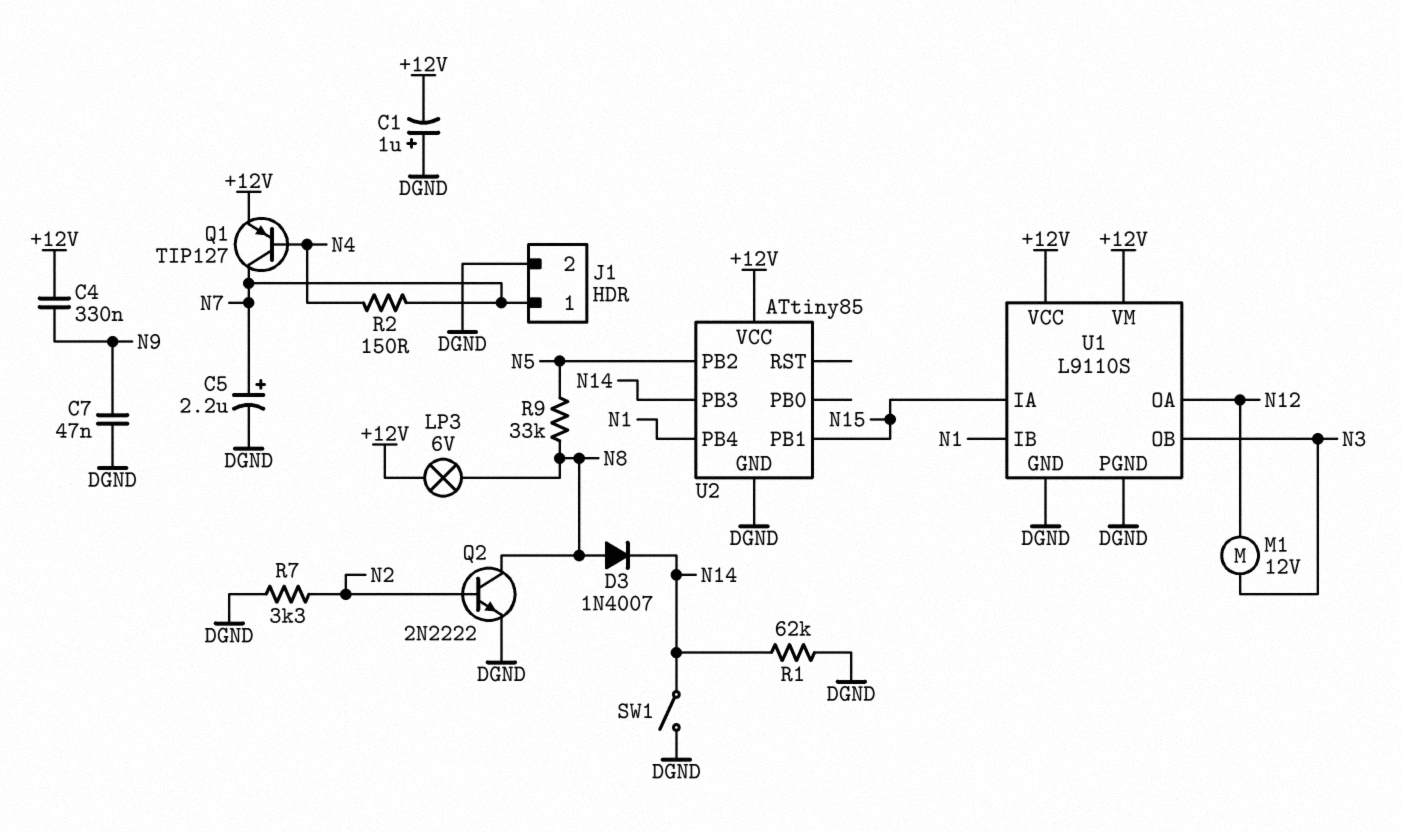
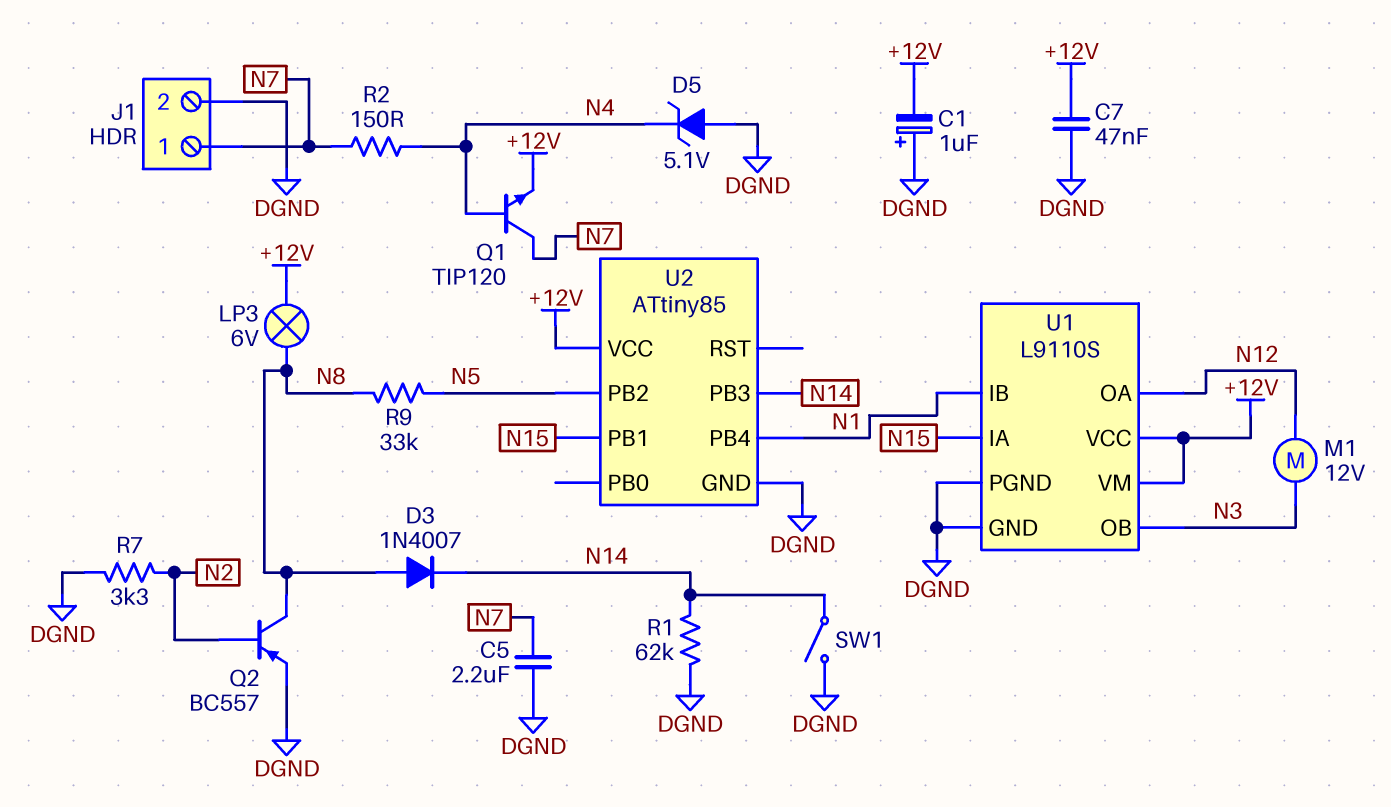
C4: 330nF (+12V, N9) -> none
C5: 2.2uF (plus N7, minus DGND) -> 2.2uF (DGND, N7)
C7: 47nF (DGND, N9) -> 47nF (+12V, DGND)
D5: none -> zener 5.1V (A DGND, K N4)
Q1: PNP TIP127 (B N4, C N7, E +12V) -> NPN TIP120 (B N4, C N7, E +12V)
Q2: NPN 2N2222 (B N2, C N8, E DGND) -> PNP BC557 (B N2, C N8, E DGND)

